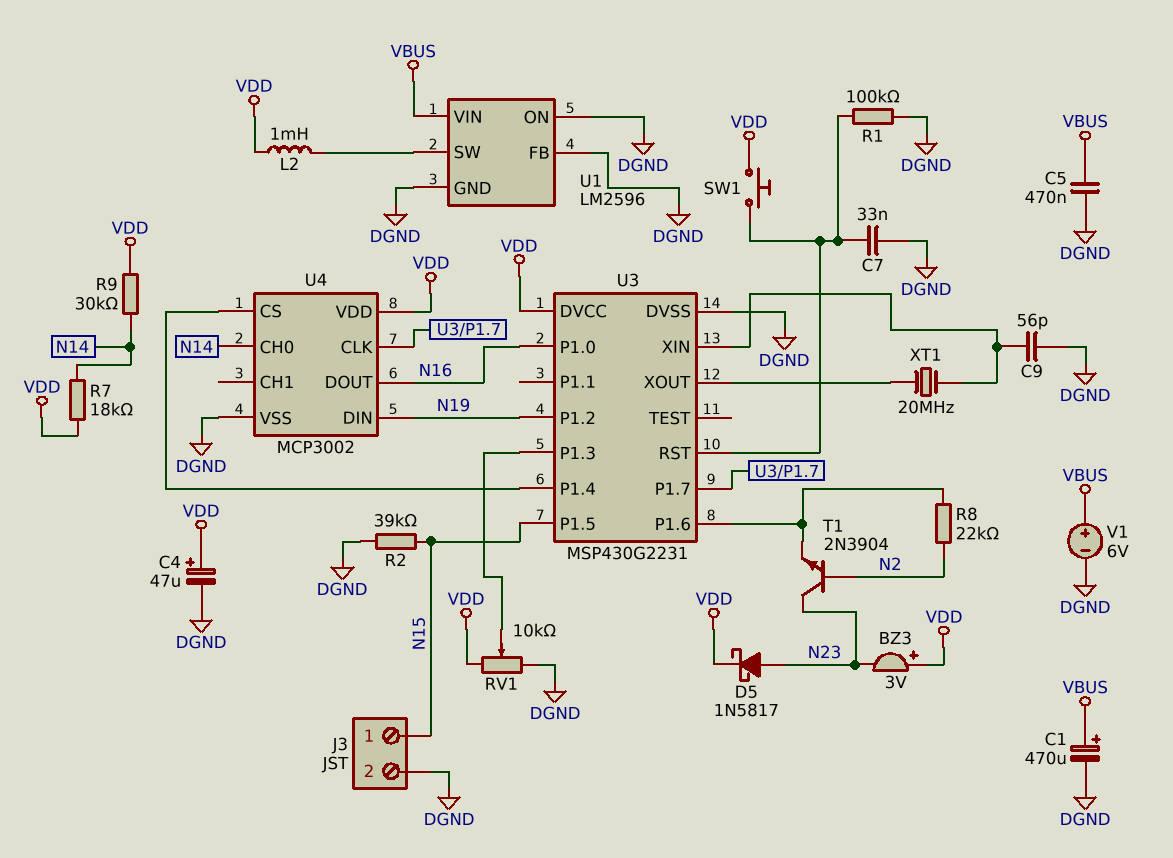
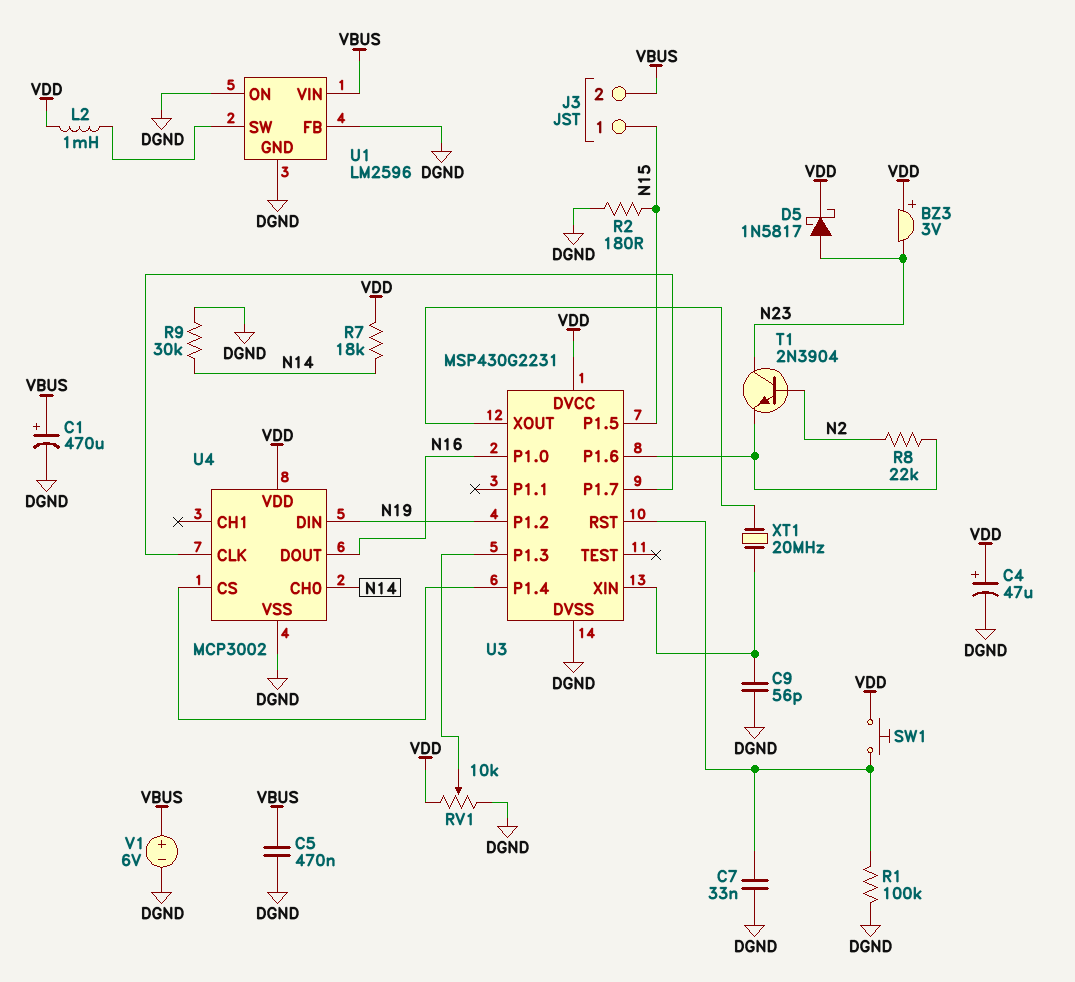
J3 pin 2: DGND -> VBUS
R2: 39k (DGND, N15) -> 180 (DGND, N15)
R9: 30k (N14, VDD) -> 30k (DGND, N14)

